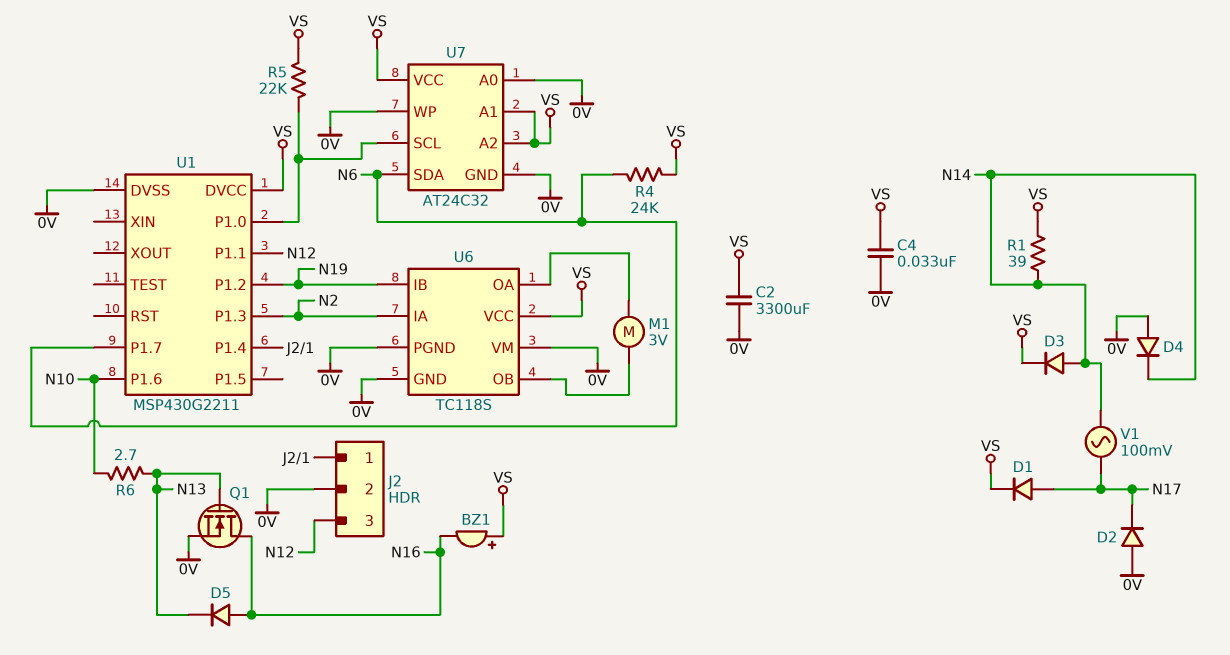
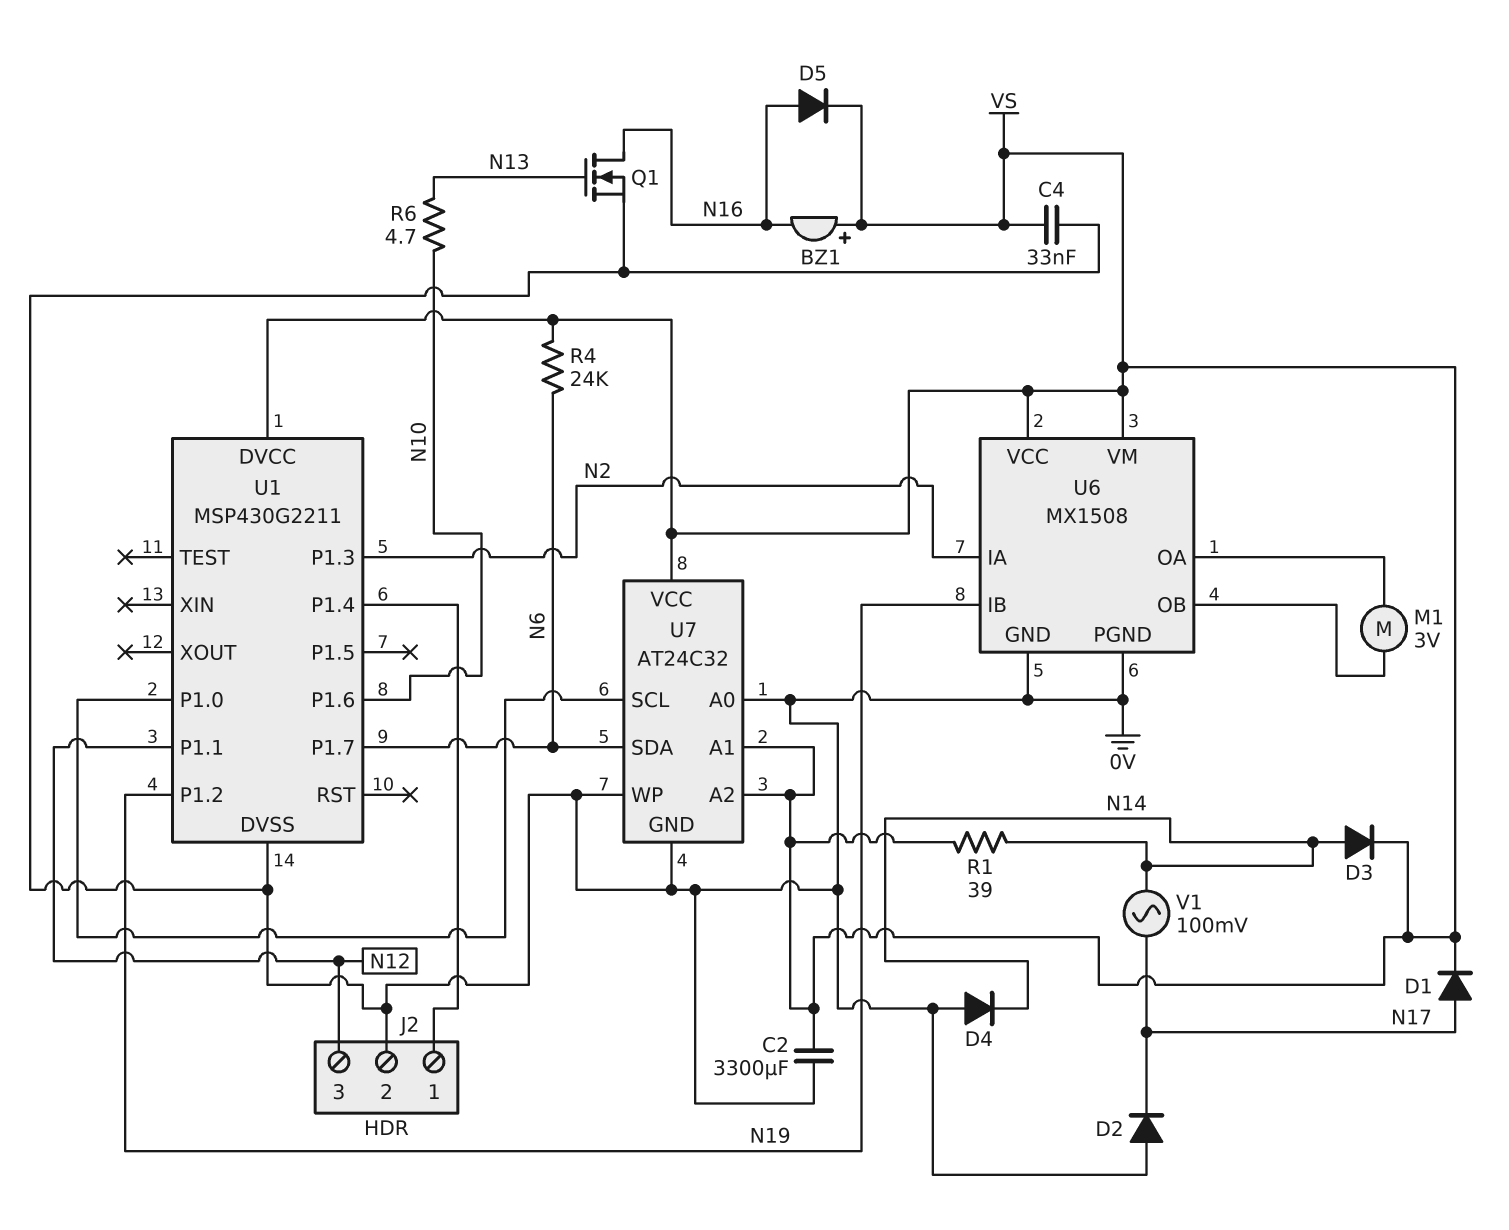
D5: diode (A N16, K N13) -> diode (A N16, K VS)
R5: 22k (U1/P1.0, VS) -> none
R6: 2.7 (N10, N13) -> 4.7 (N10, N13)
U6: TC118S -> MX1508
U6 pin VM: 0V -> VS

